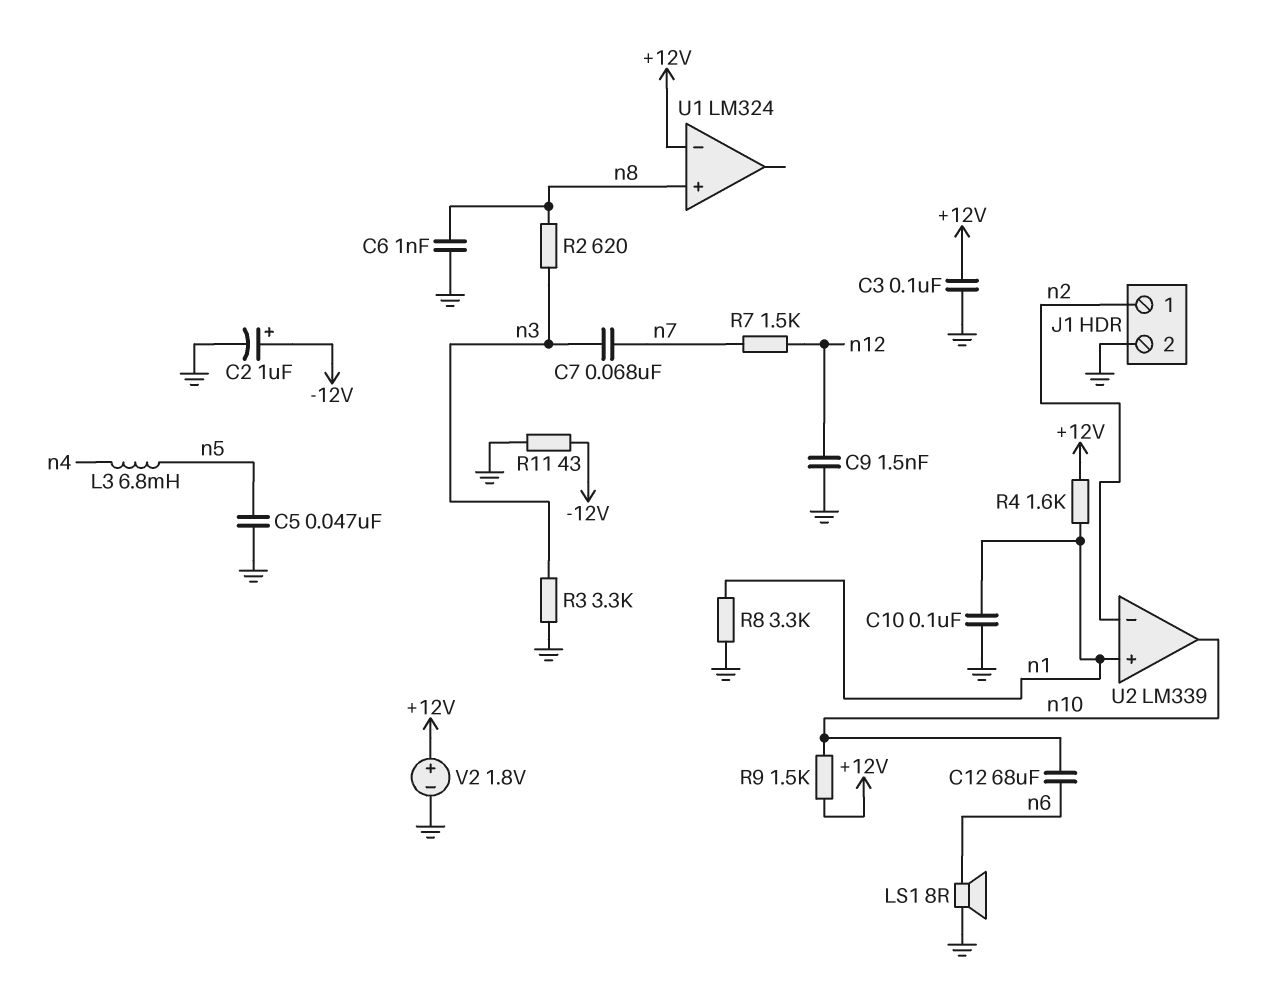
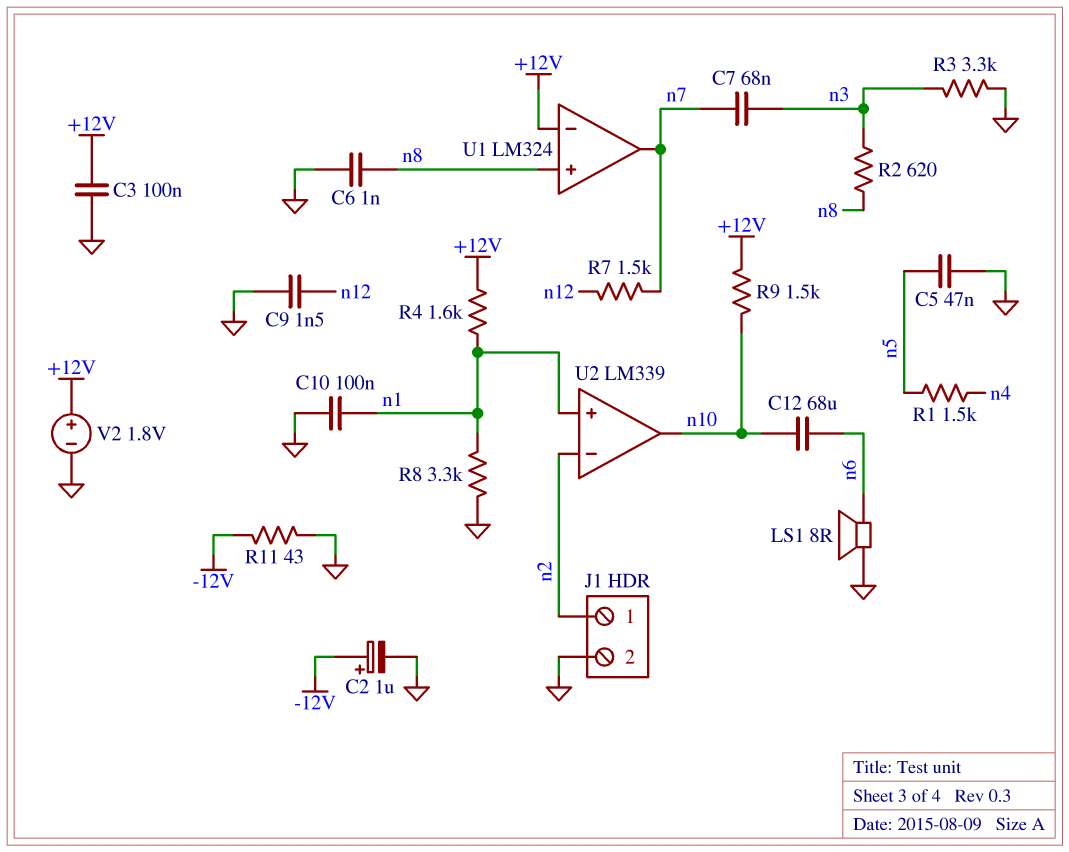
L3: 6.8mH (n4, n5) -> none
R1: none -> 1.5k (n4, n5)
U1 pin out: none -> n7

